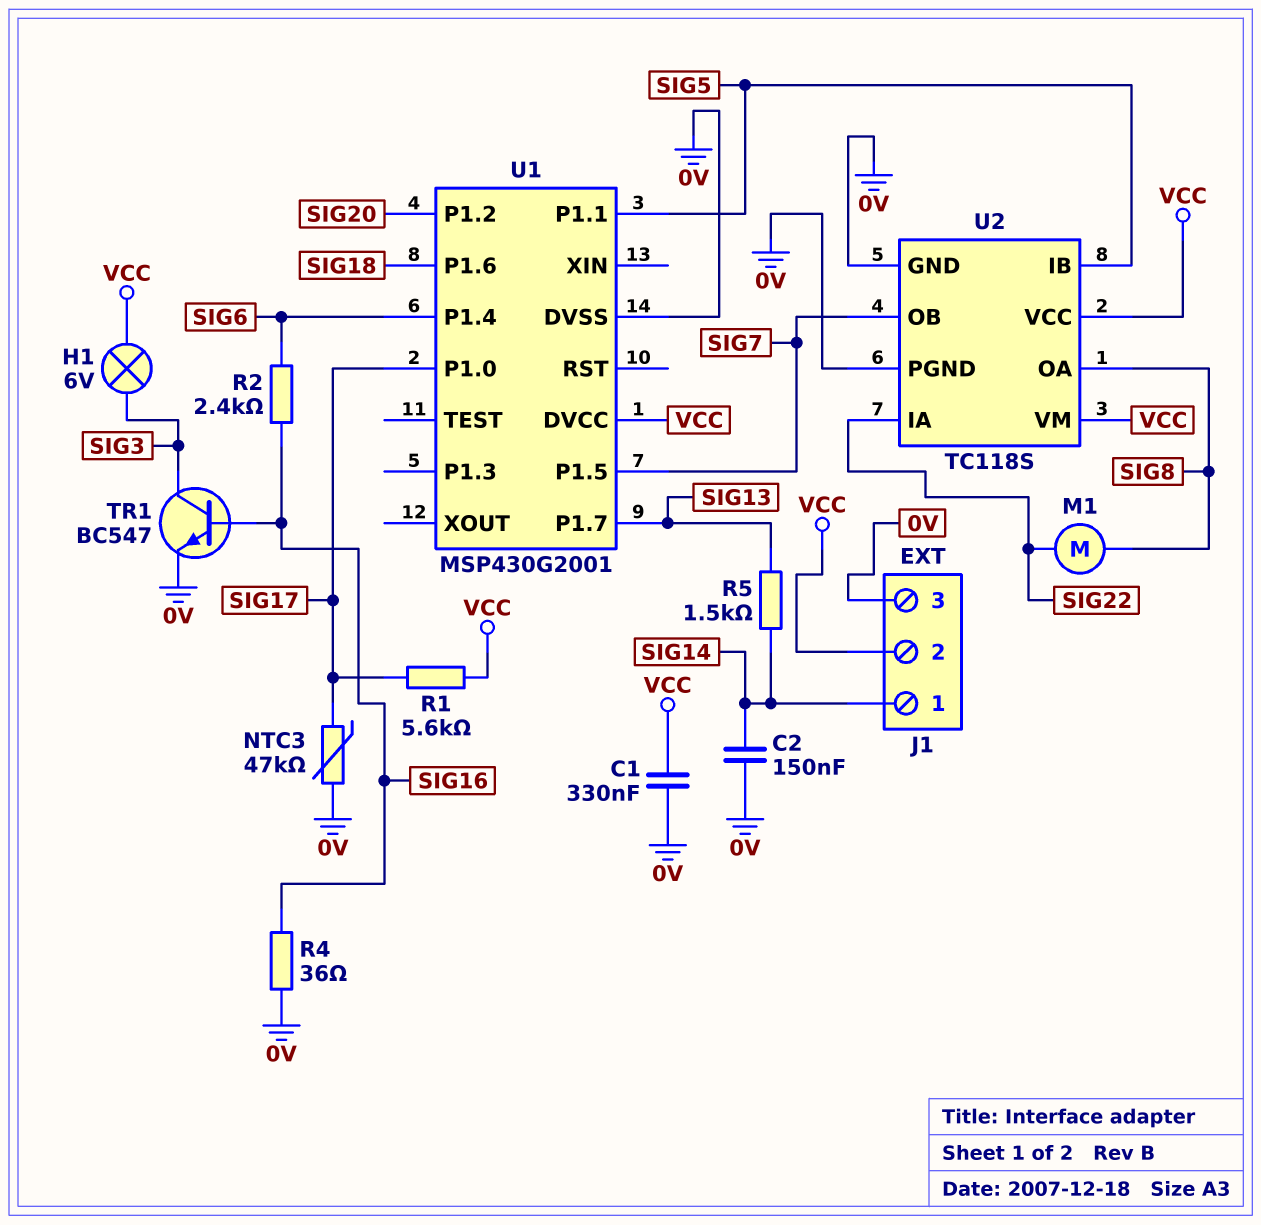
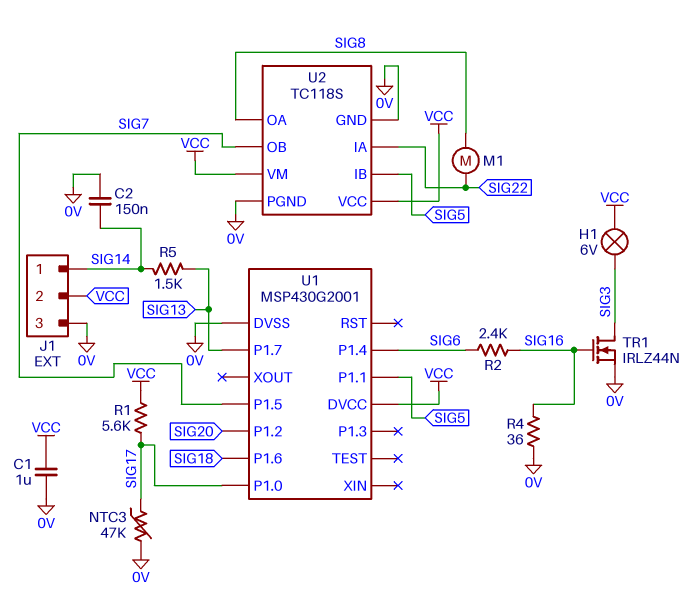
C1: 330nF (0V, VCC) -> 1uF (0V, VCC)
TR1: NPN BC547 (B SIG16, C SIG3, E 0V) -> NMOS IRLZ44N (G SIG16, D SIG3, S 0V)

